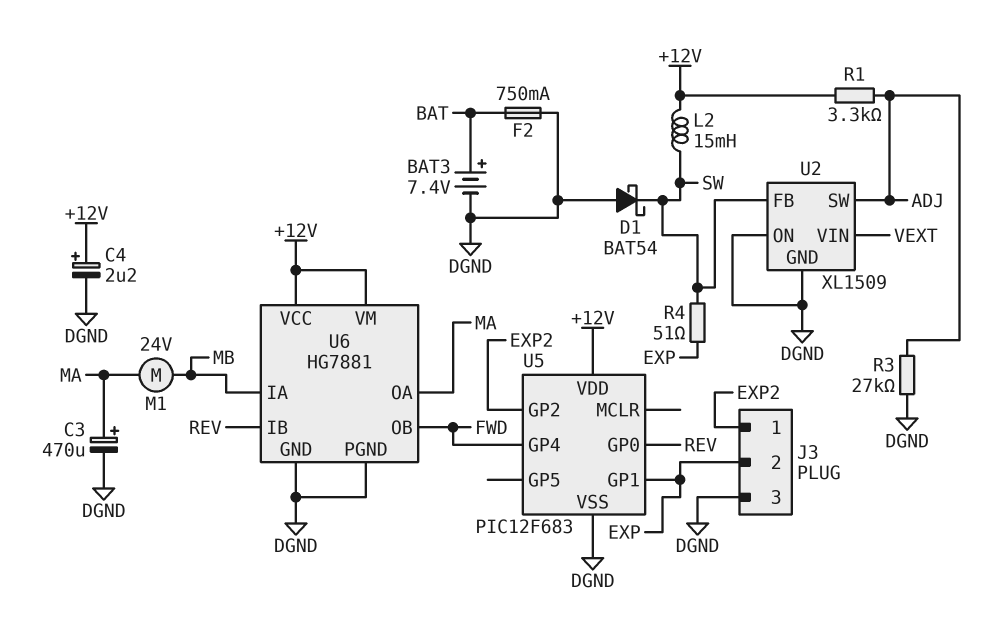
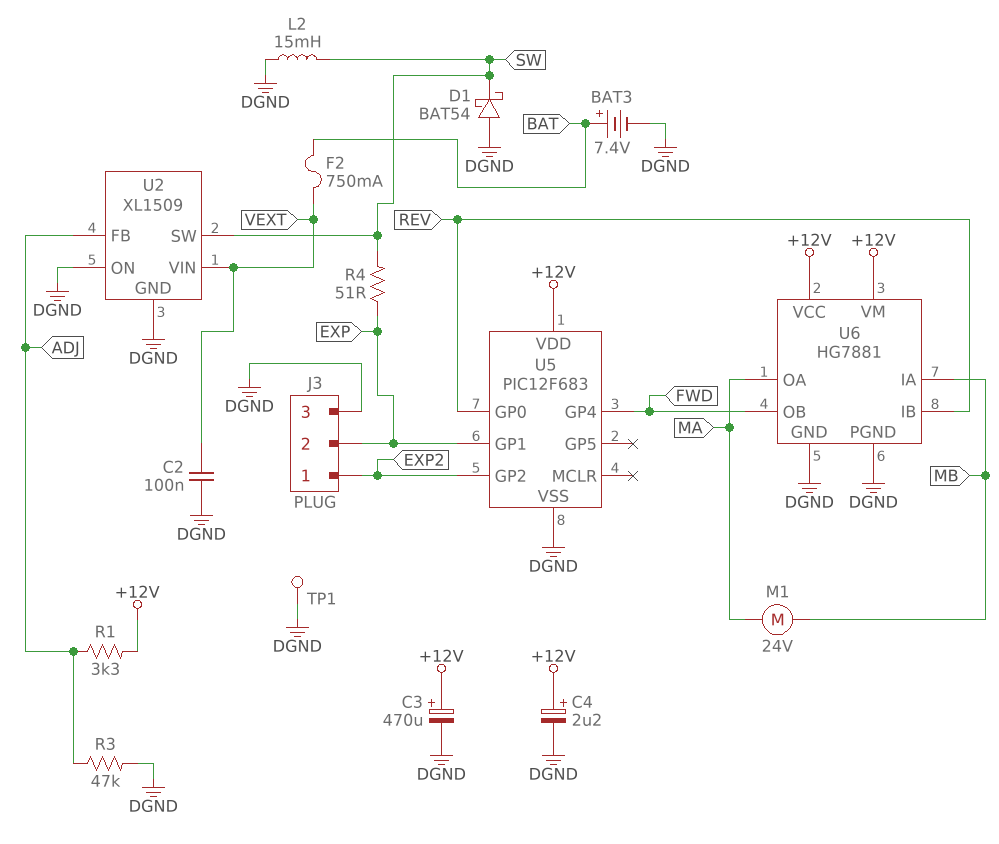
C2: none -> 100nF (DGND, VEXT)
C3: 470uF (plus MA, minus DGND) -> 470uF (plus +12V, minus DGND)
F2: 750mA (BAT, DGND) -> 750mA (BAT, VEXT)
L2: 15mH (+12V, SW) -> 15mH (DGND, SW)
R3: 27k (ADJ, DGND) -> 47k (ADJ, DGND)
TP1: none -> test point (DGND)
U2 pin FB: SW -> ADJ
U2 pin SW: ADJ -> SW

